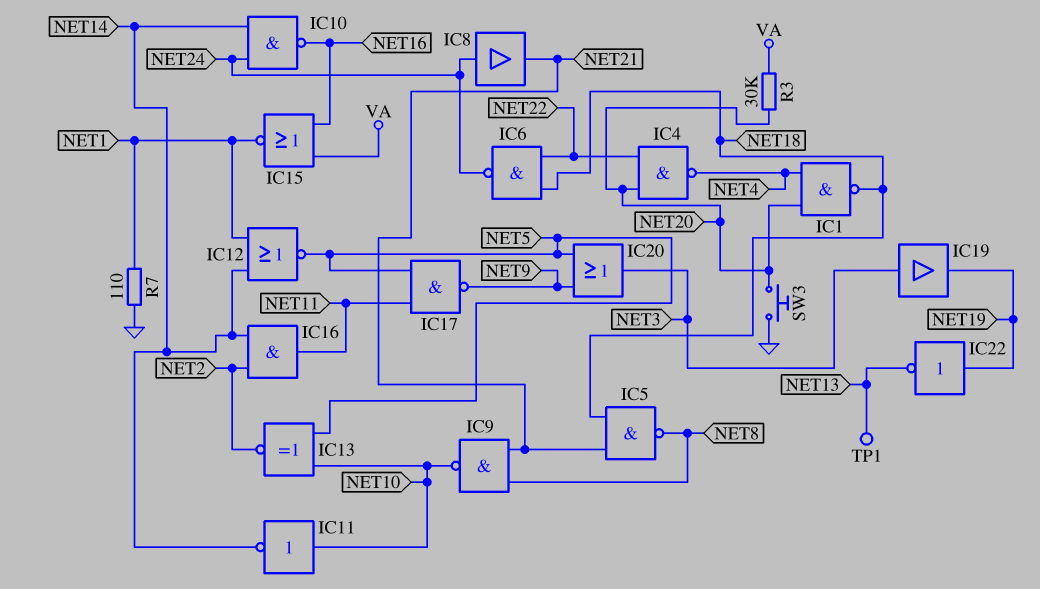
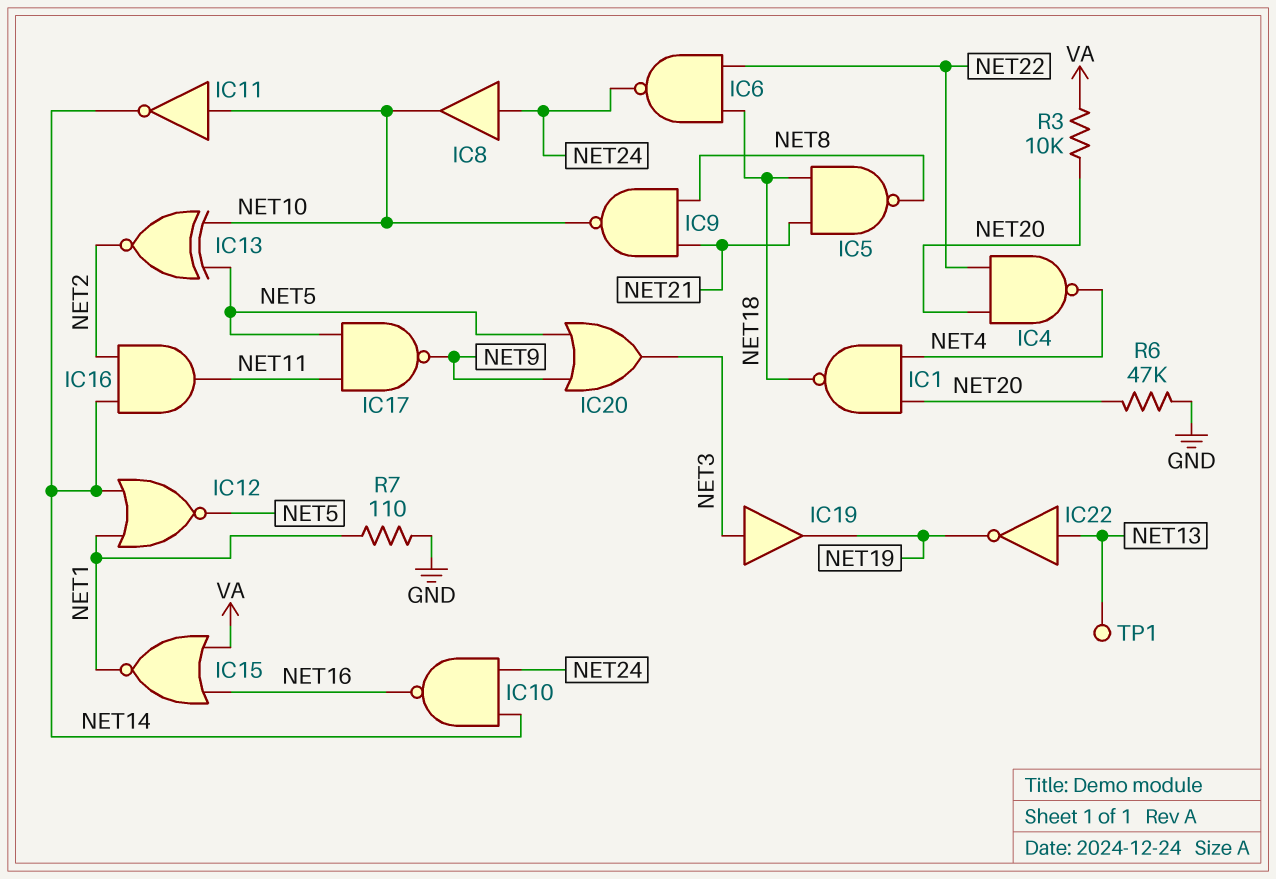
IC8: buffer (in NET24, out NET21) -> buffer (in NET24, out NET10)
IC22: NOT (in NET19, out NET13) -> NOT (in NET13, out NET19)
R3: 30k (NET20, VA) -> 10k (NET20, VA)
R6: none -> 47k (GND, NET20)
SW3: button (GND, NET20) -> none

